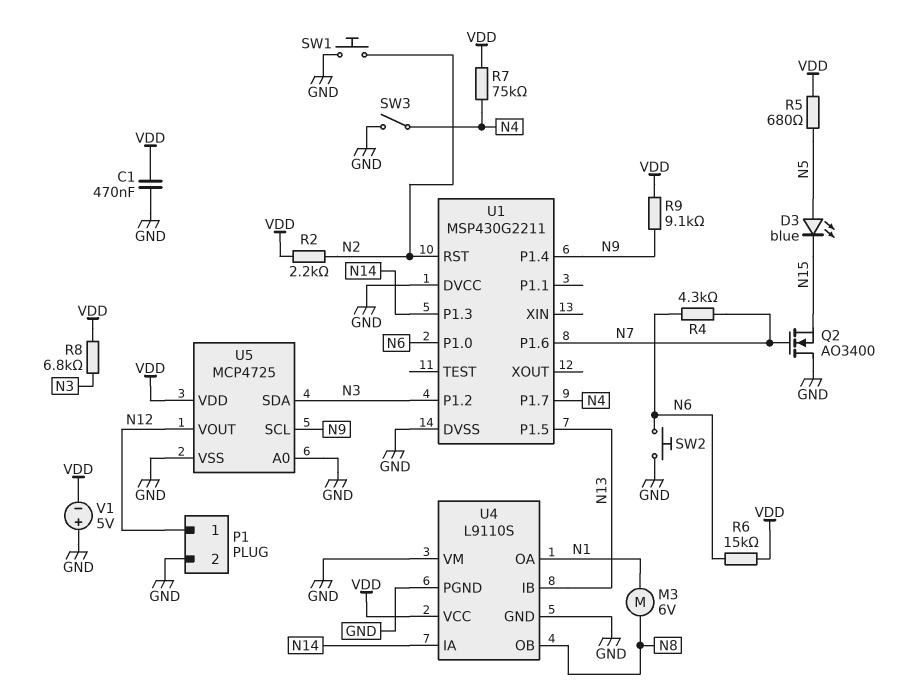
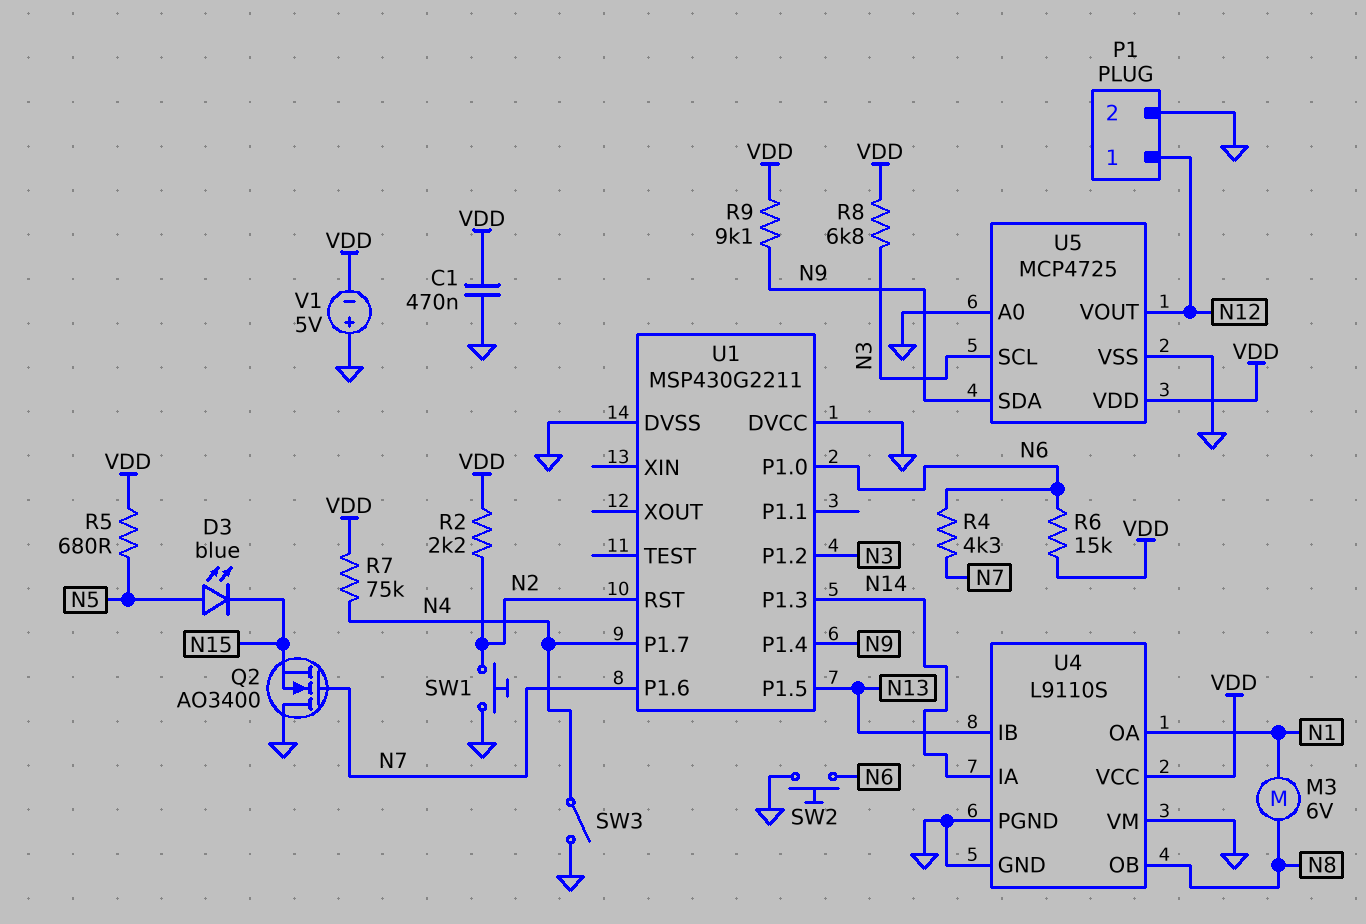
U5 pin SCL: N9 -> N3
U5 pin SDA: N3 -> N9

